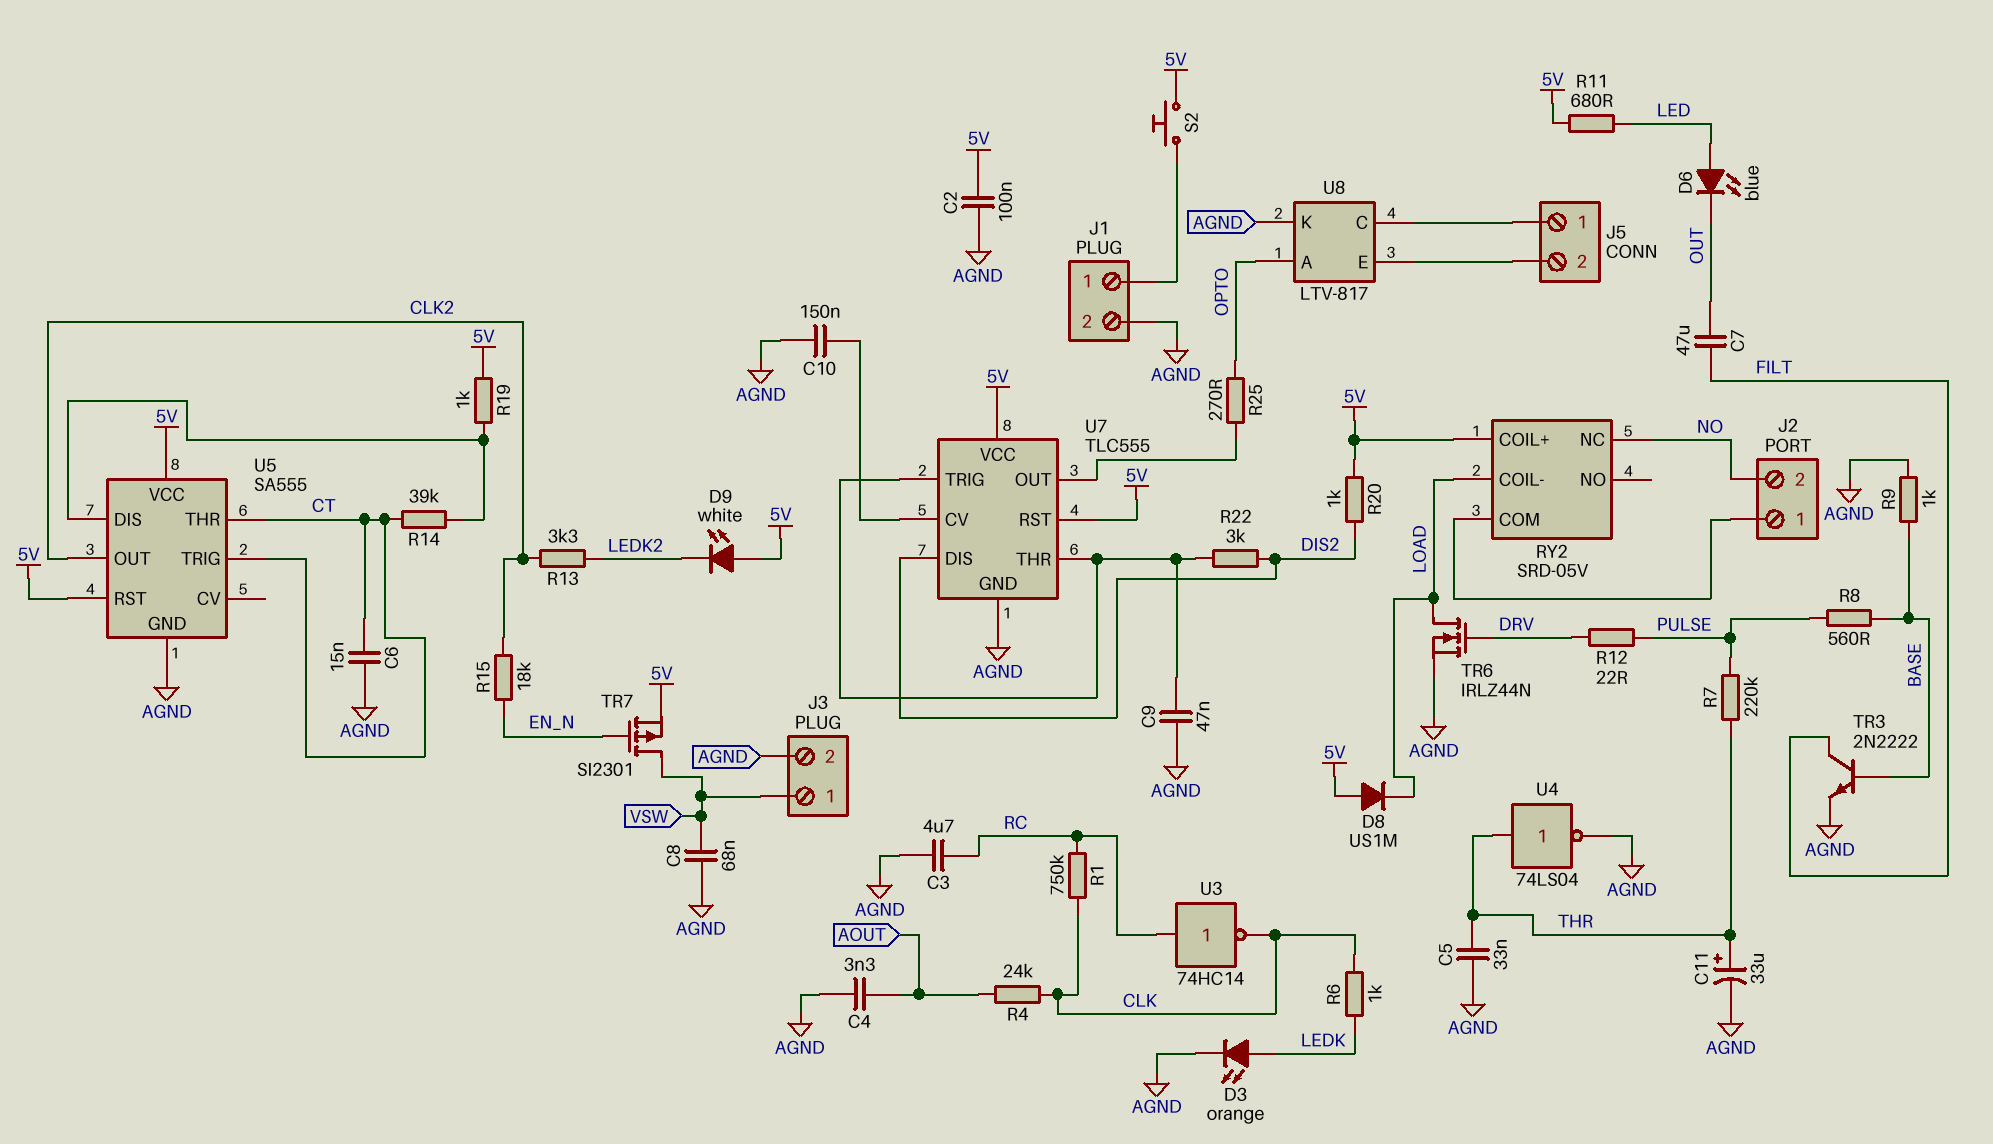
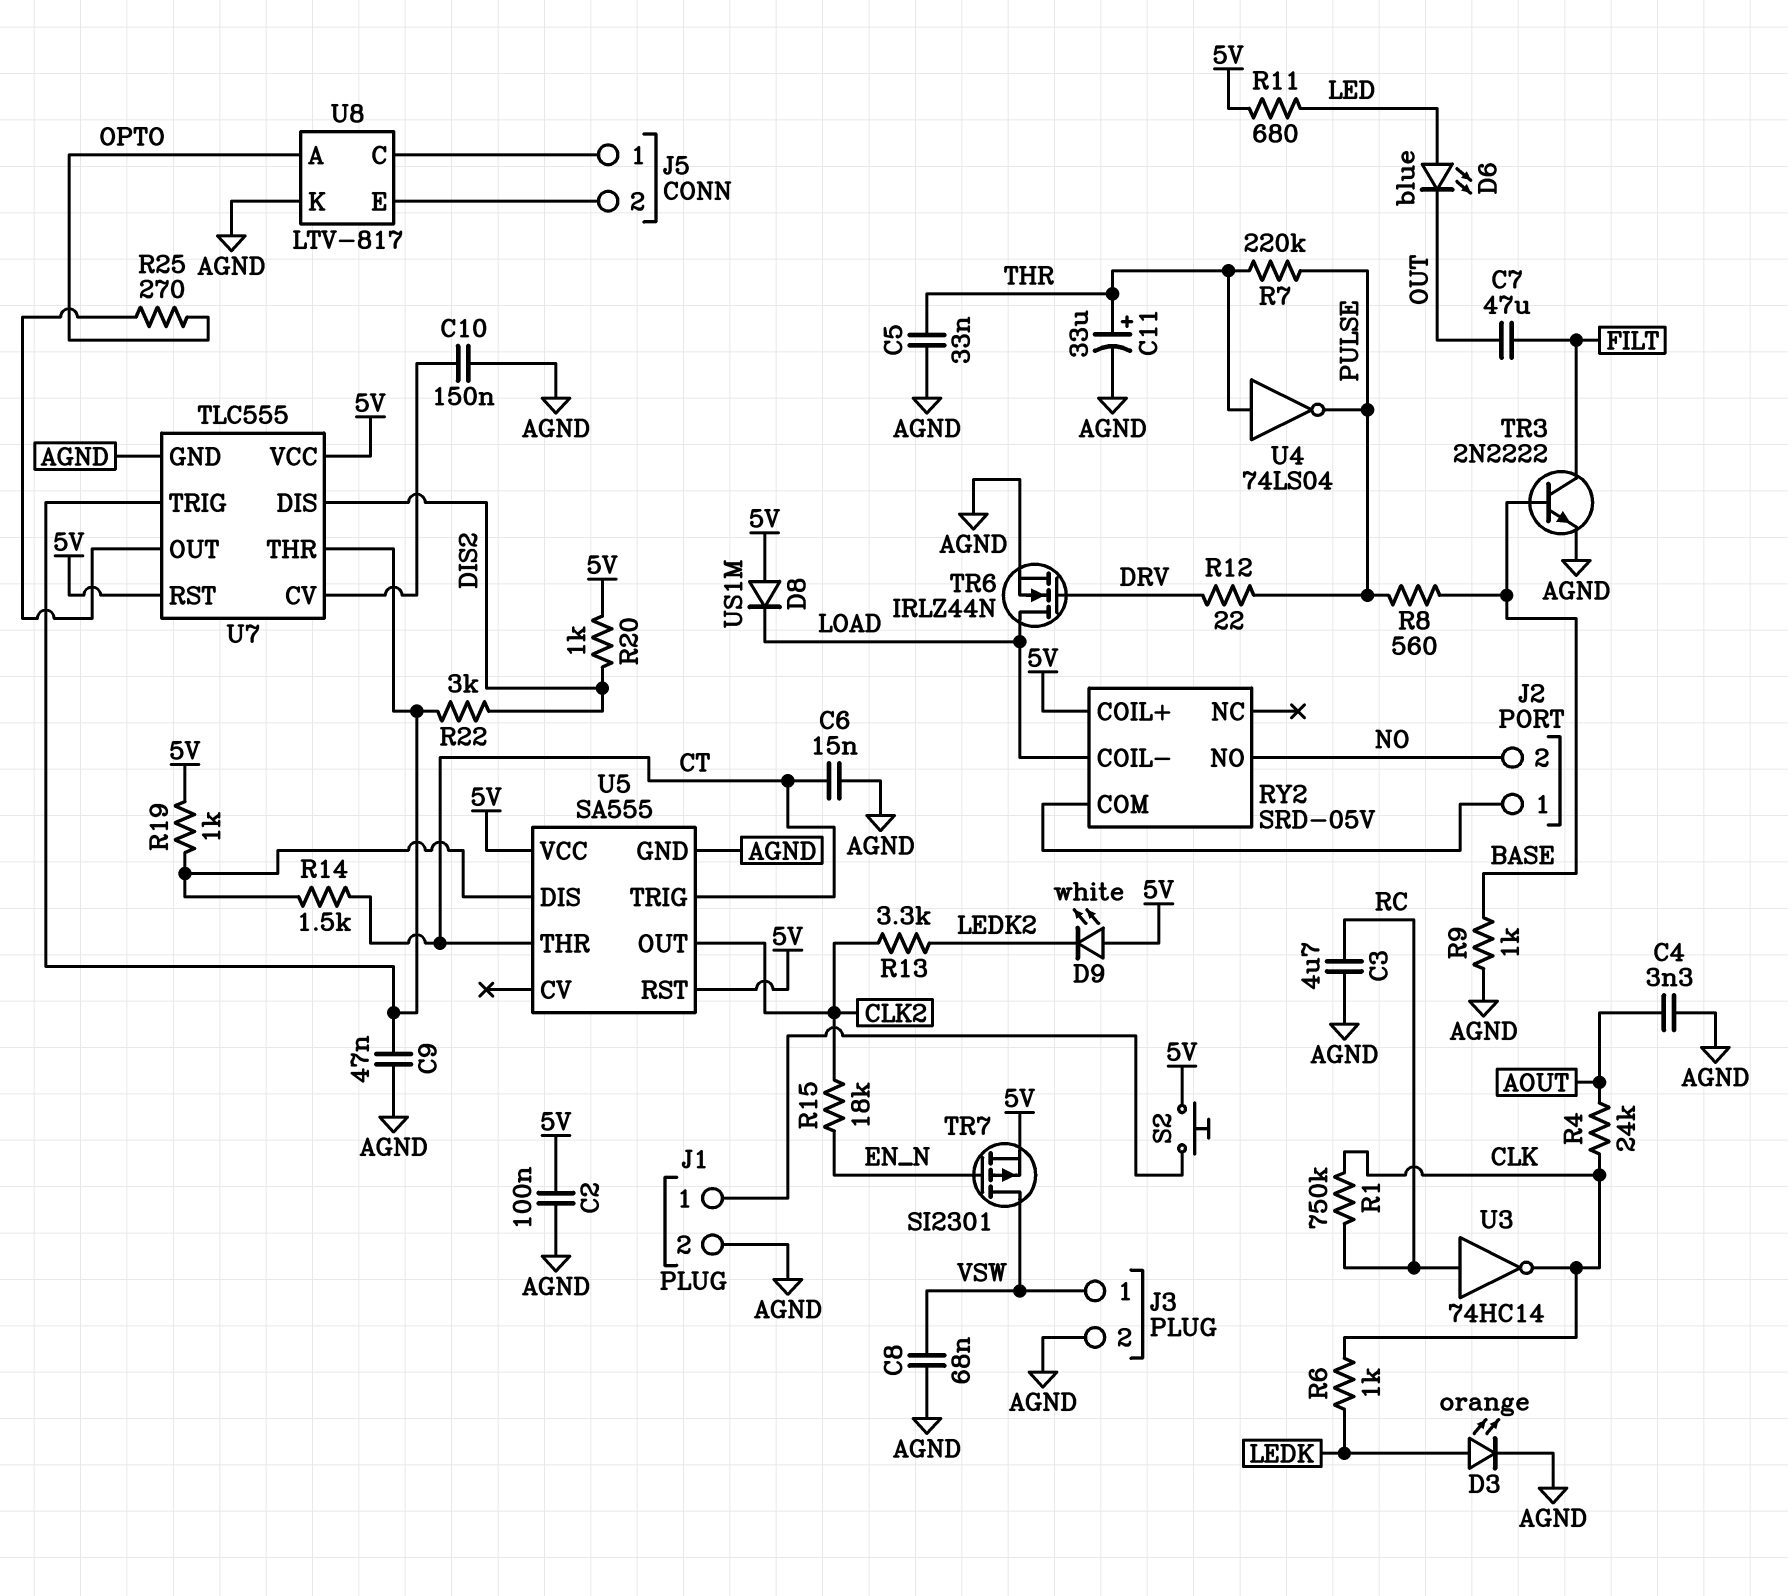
R14: 39k (CT, U5/DIS) -> 1.5k (CT, U5/DIS)
RY2 pin NC: NO -> none
RY2 pin NO: none -> NO
U4: NOT 74LS04 (in THR, out AGND) -> NOT 74LS04 (in THR, out PULSE)

